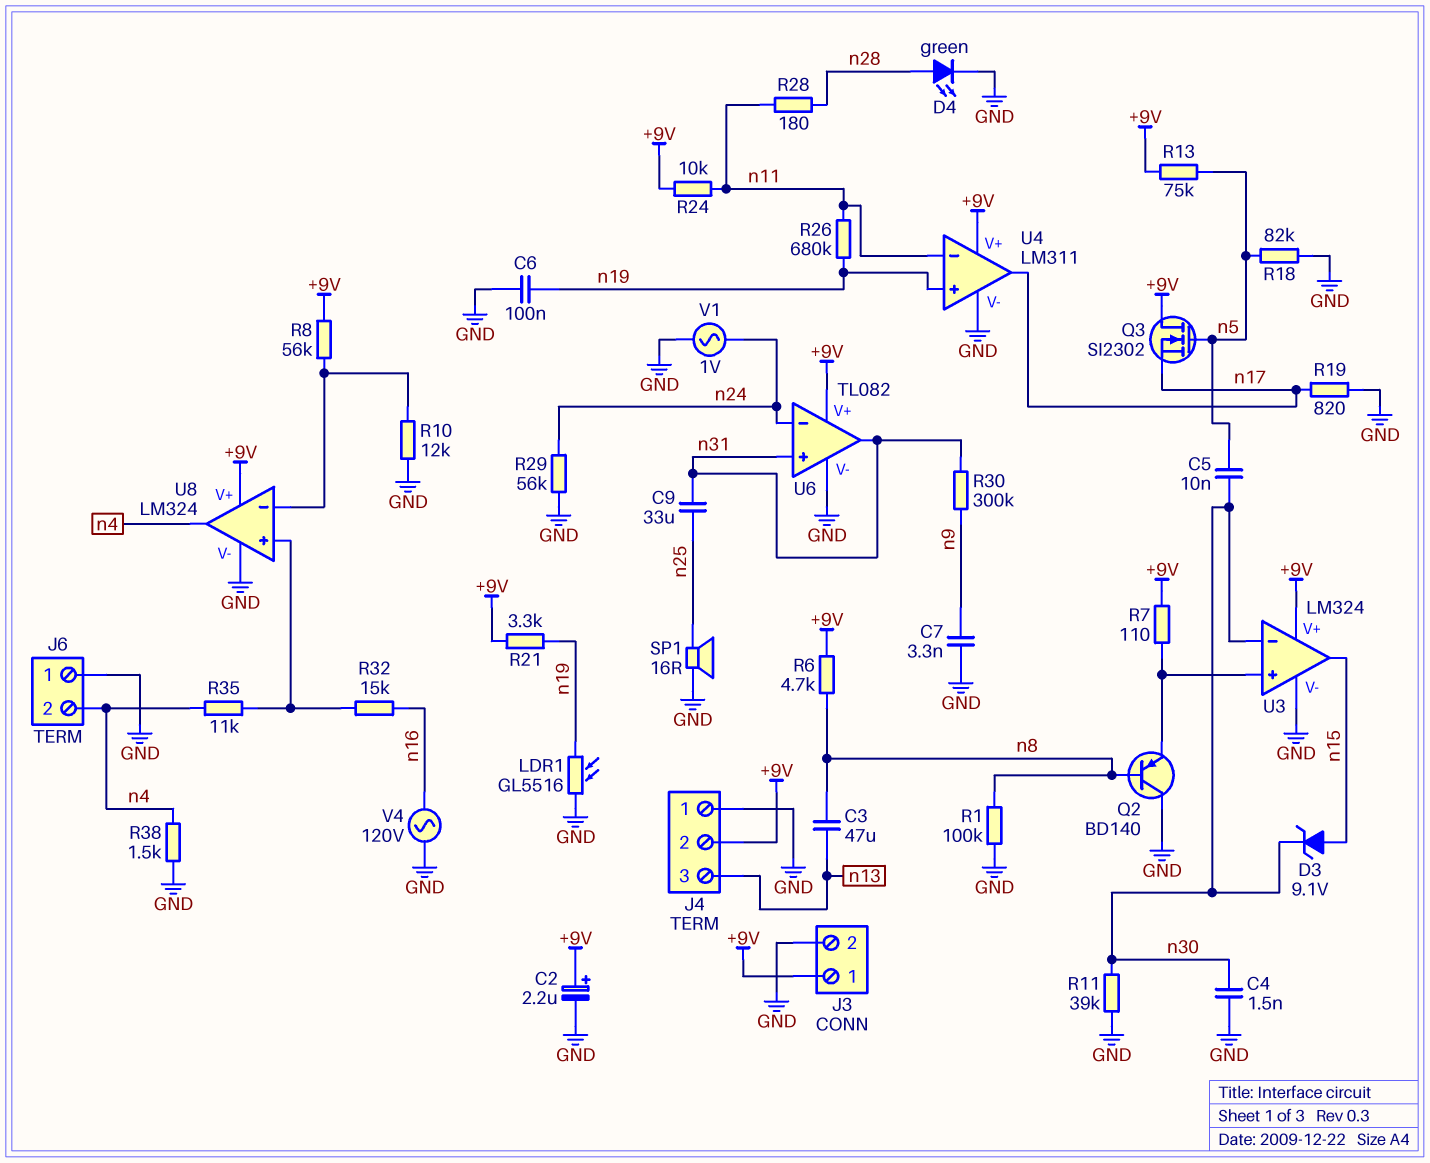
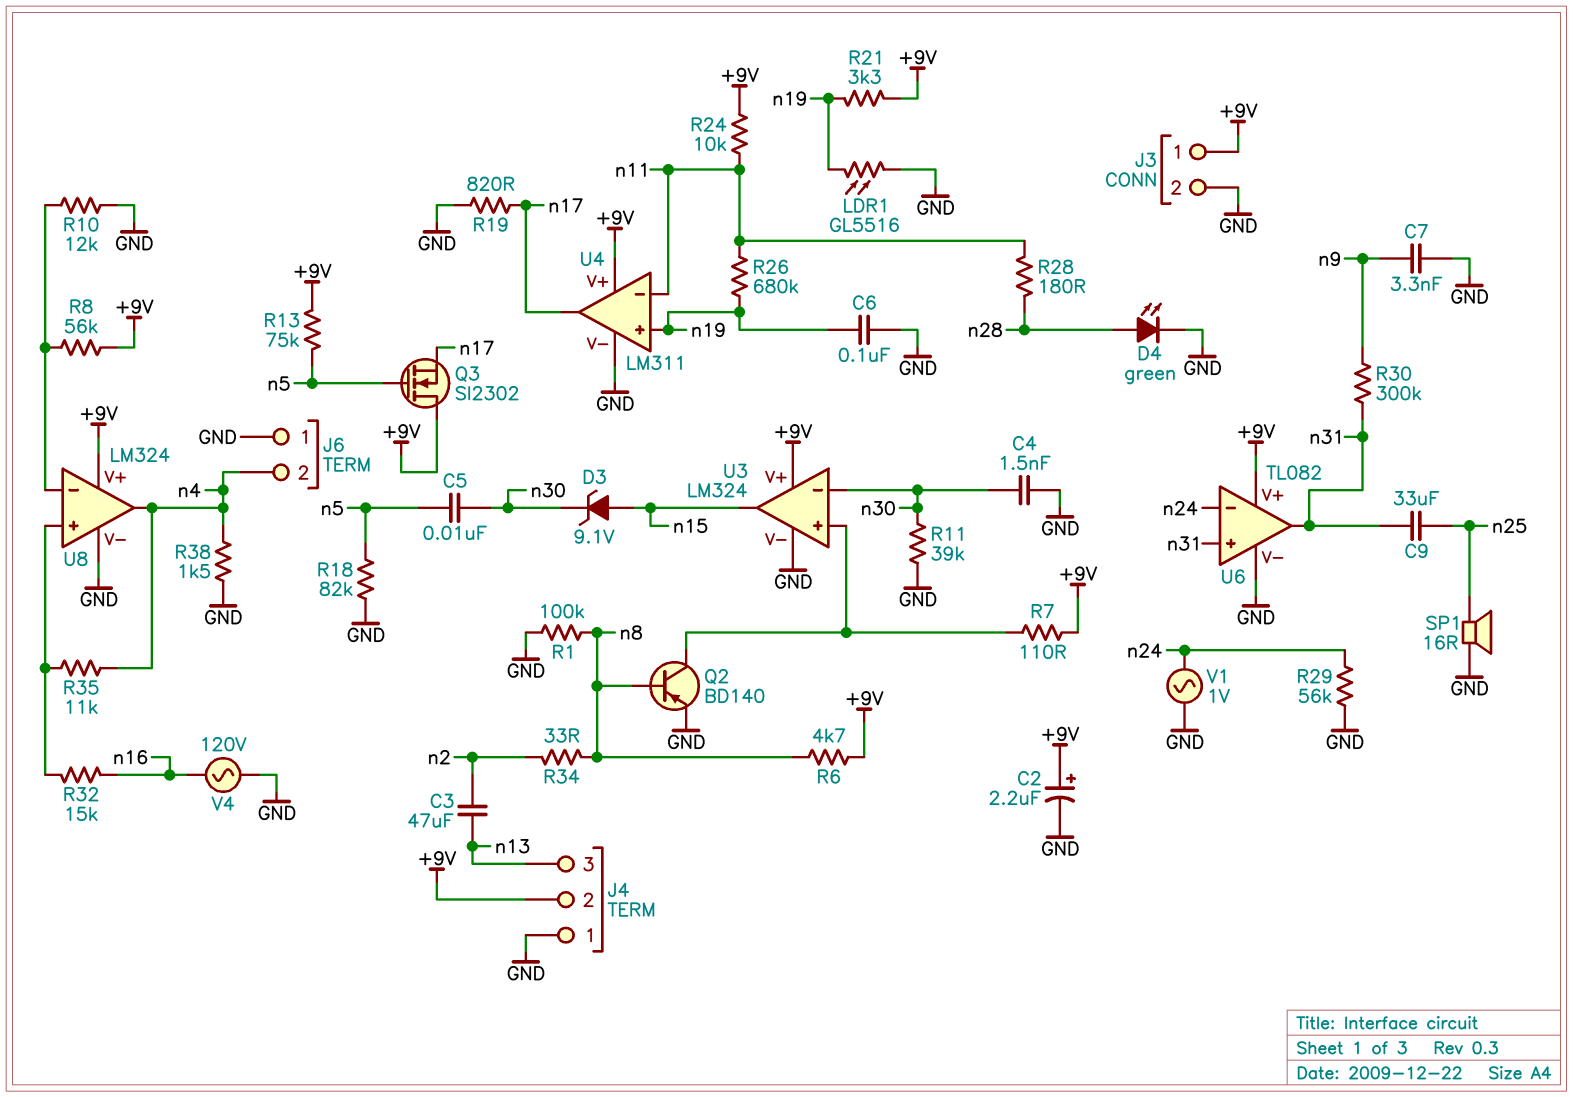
C3: 47uF (n8, n13) -> 47uF (n2, n13)
Q2: PNP BD140 (B n8, C GND, E U3/in+) -> PNP BD140 (B n8, C U3/in+, E GND)
R34: none -> 33 (n2, n8)

